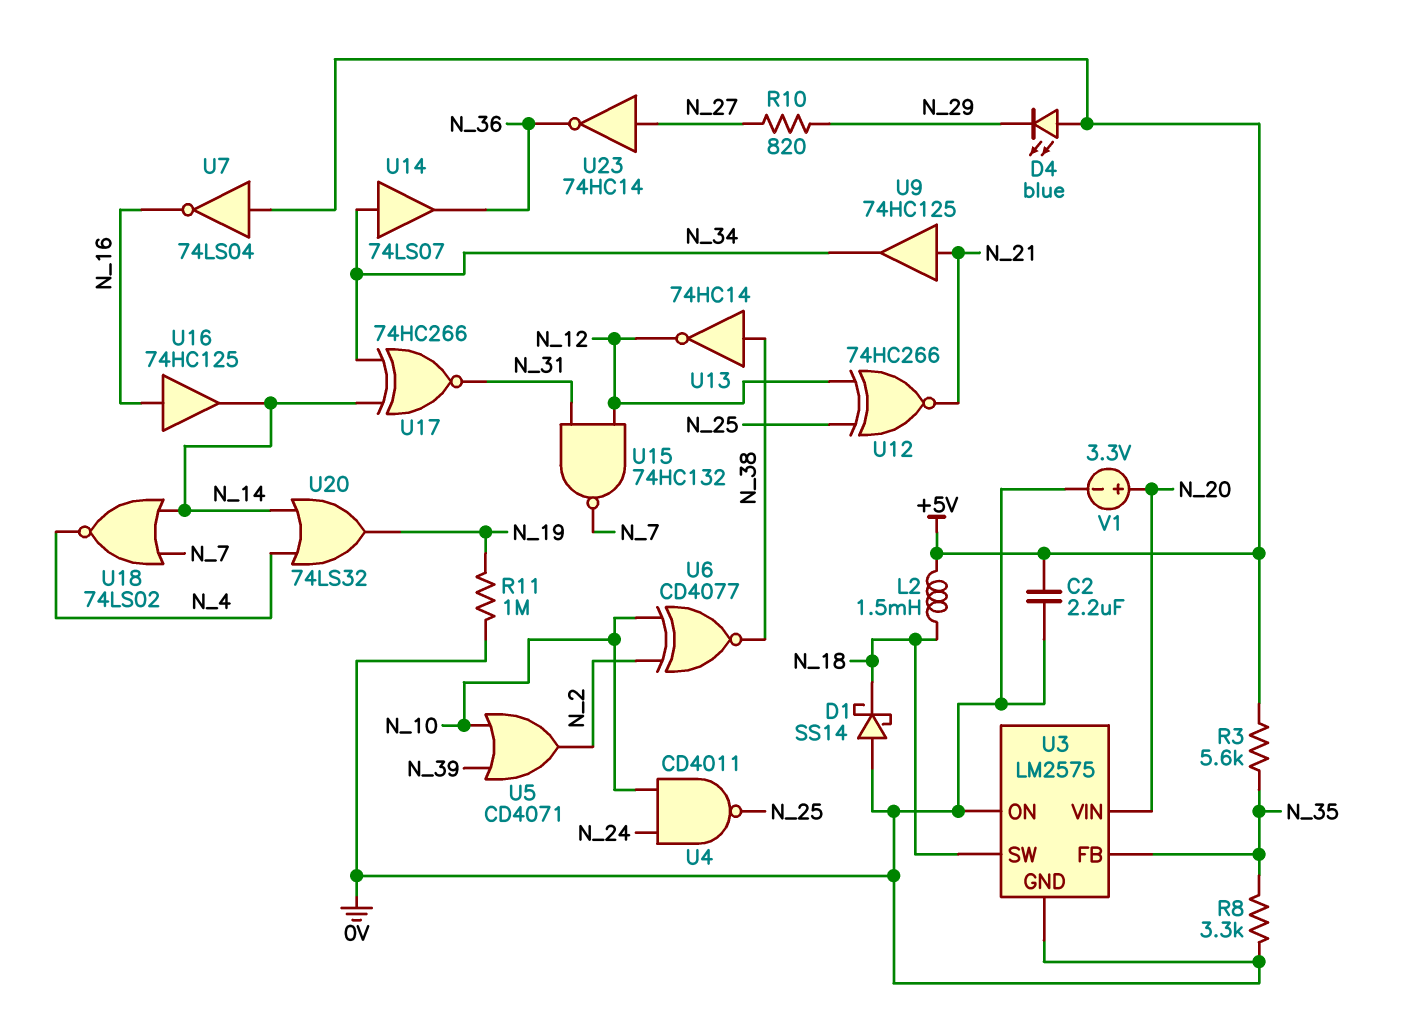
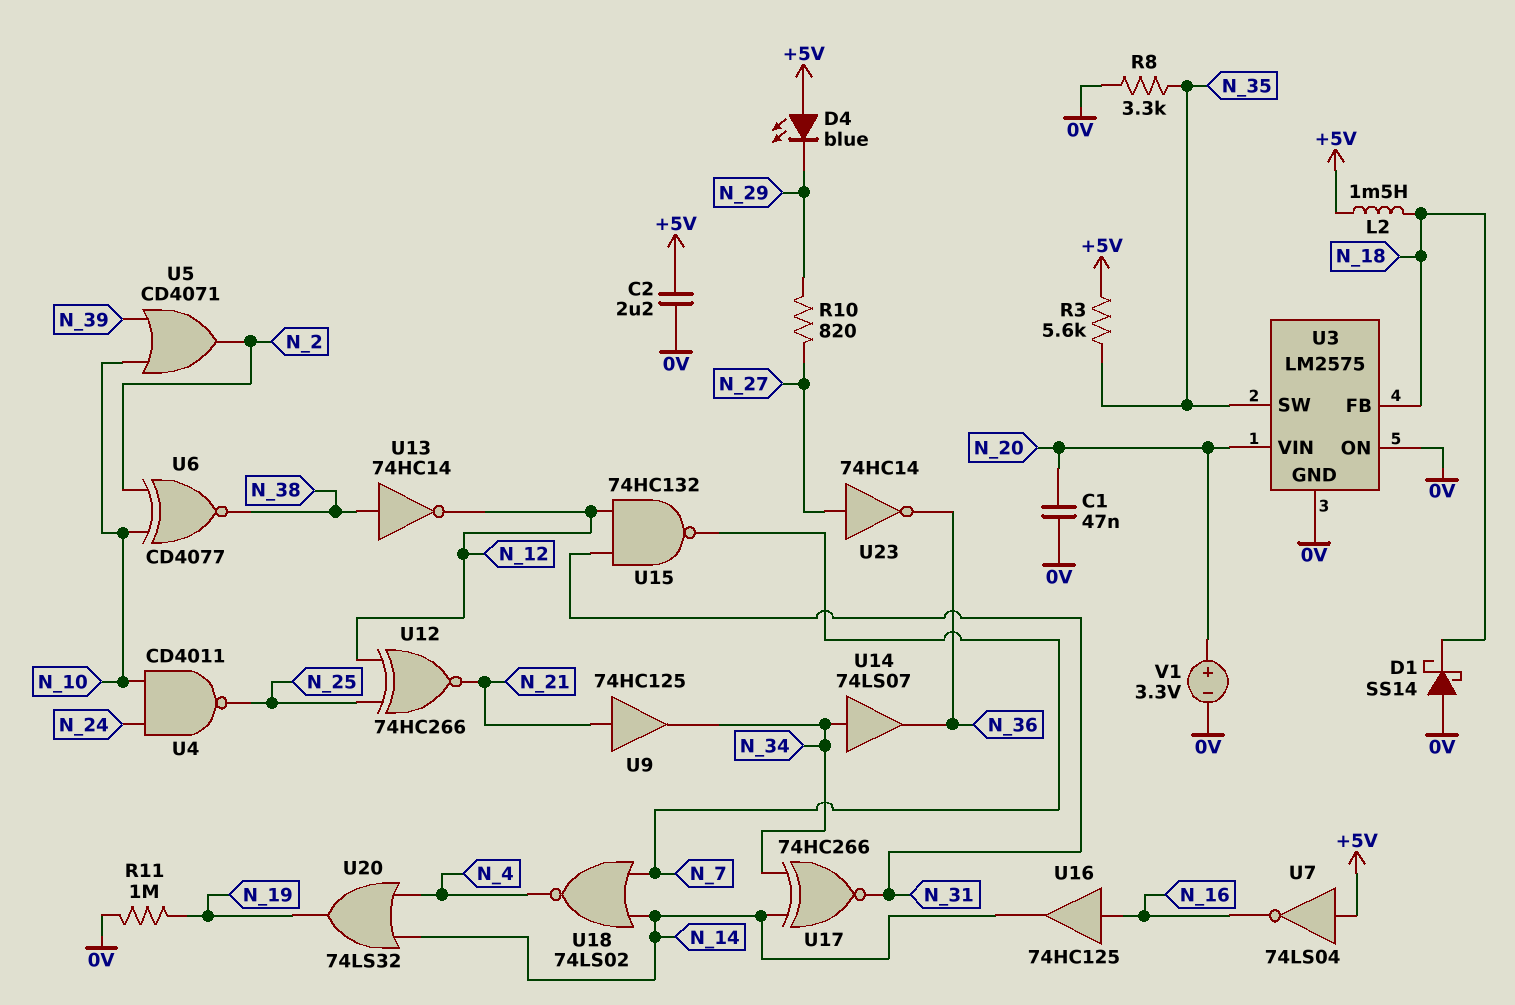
C1: none -> 47nF (0V, N_20)
U3 pin FB: N_35 -> N_18
U3 pin SW: N_18 -> N_35

